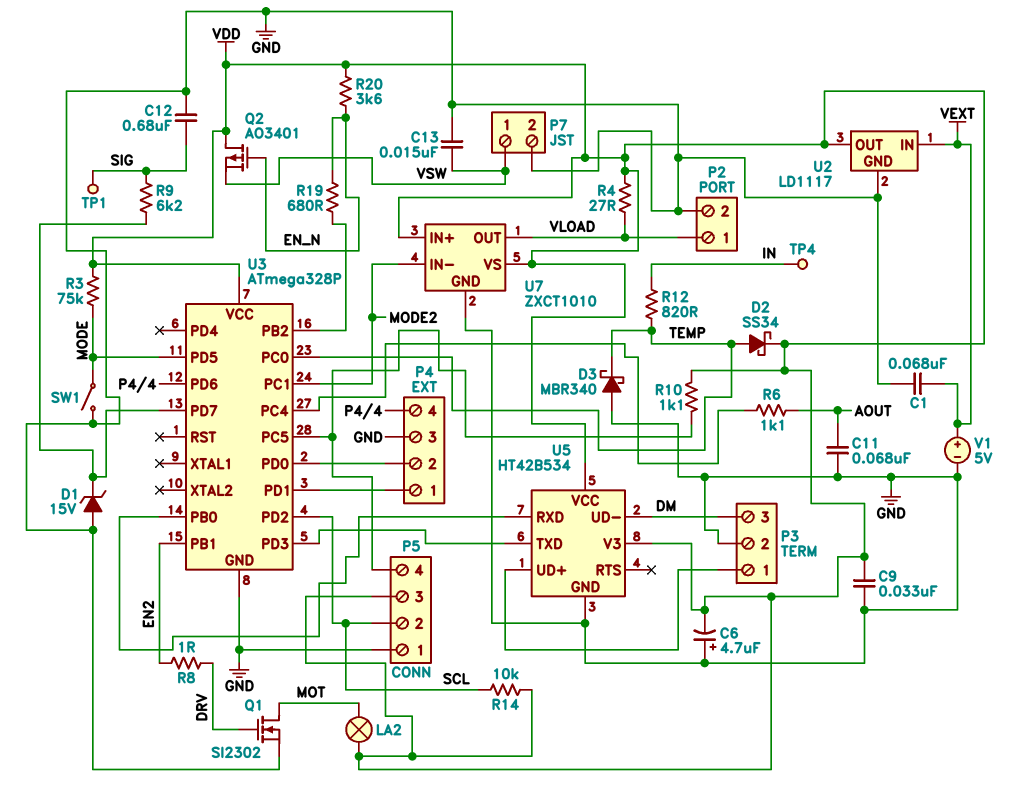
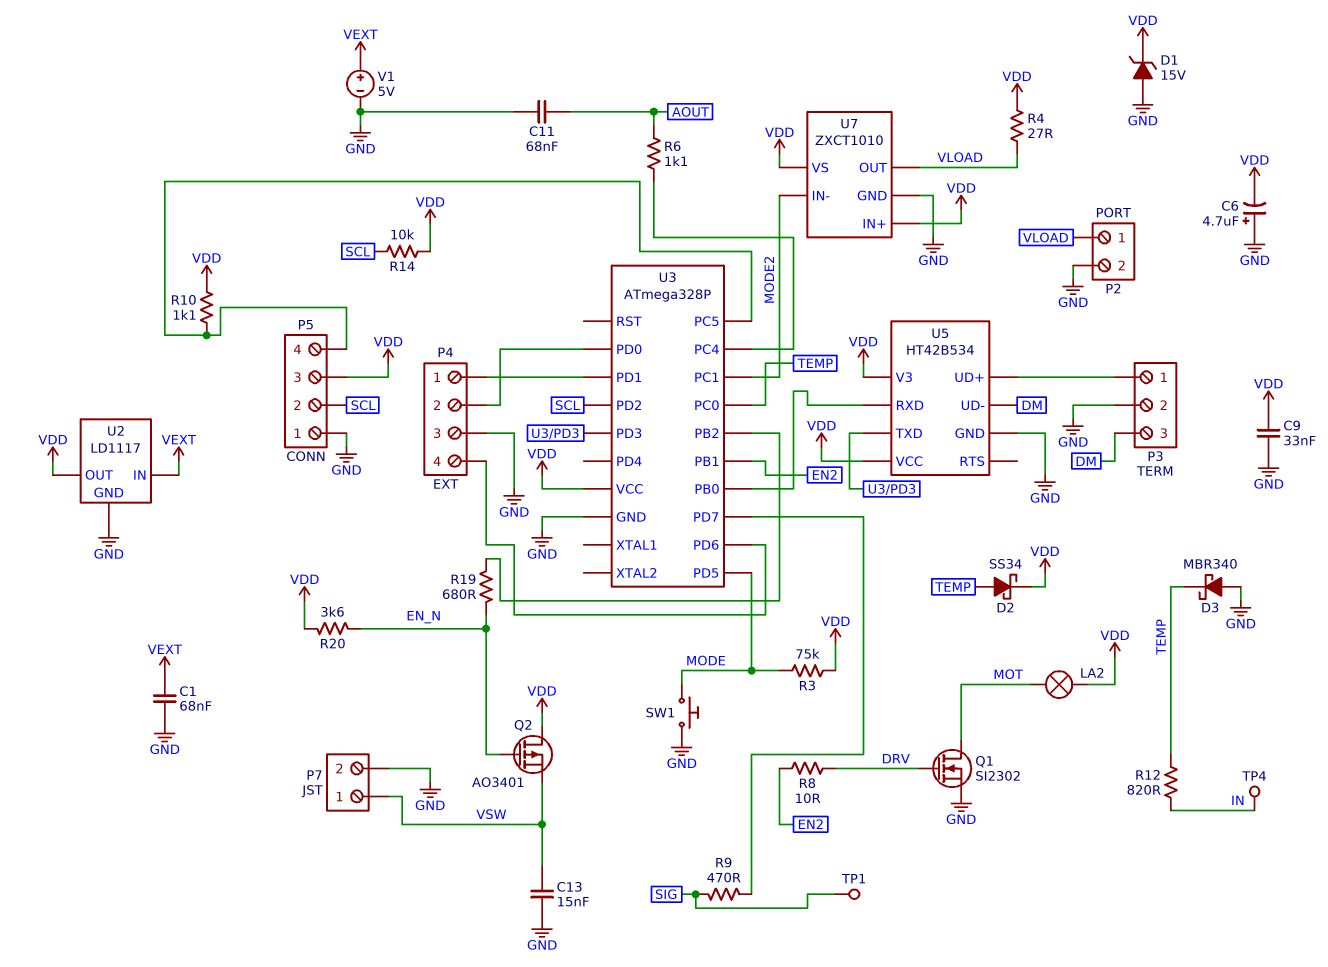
C12: 680nF (GND, SIG) -> none
D1: zener 15V (A GND, K U3/PD7) -> zener 15V (A GND, K VDD)
R8: 1 (DRV, EN2) -> 10 (DRV, EN2)
R9: 6.2k (SIG, U3/PD7) -> 470 (SIG, U3/PD7)
SW1: switch (GND, MODE) -> button (GND, MODE)

